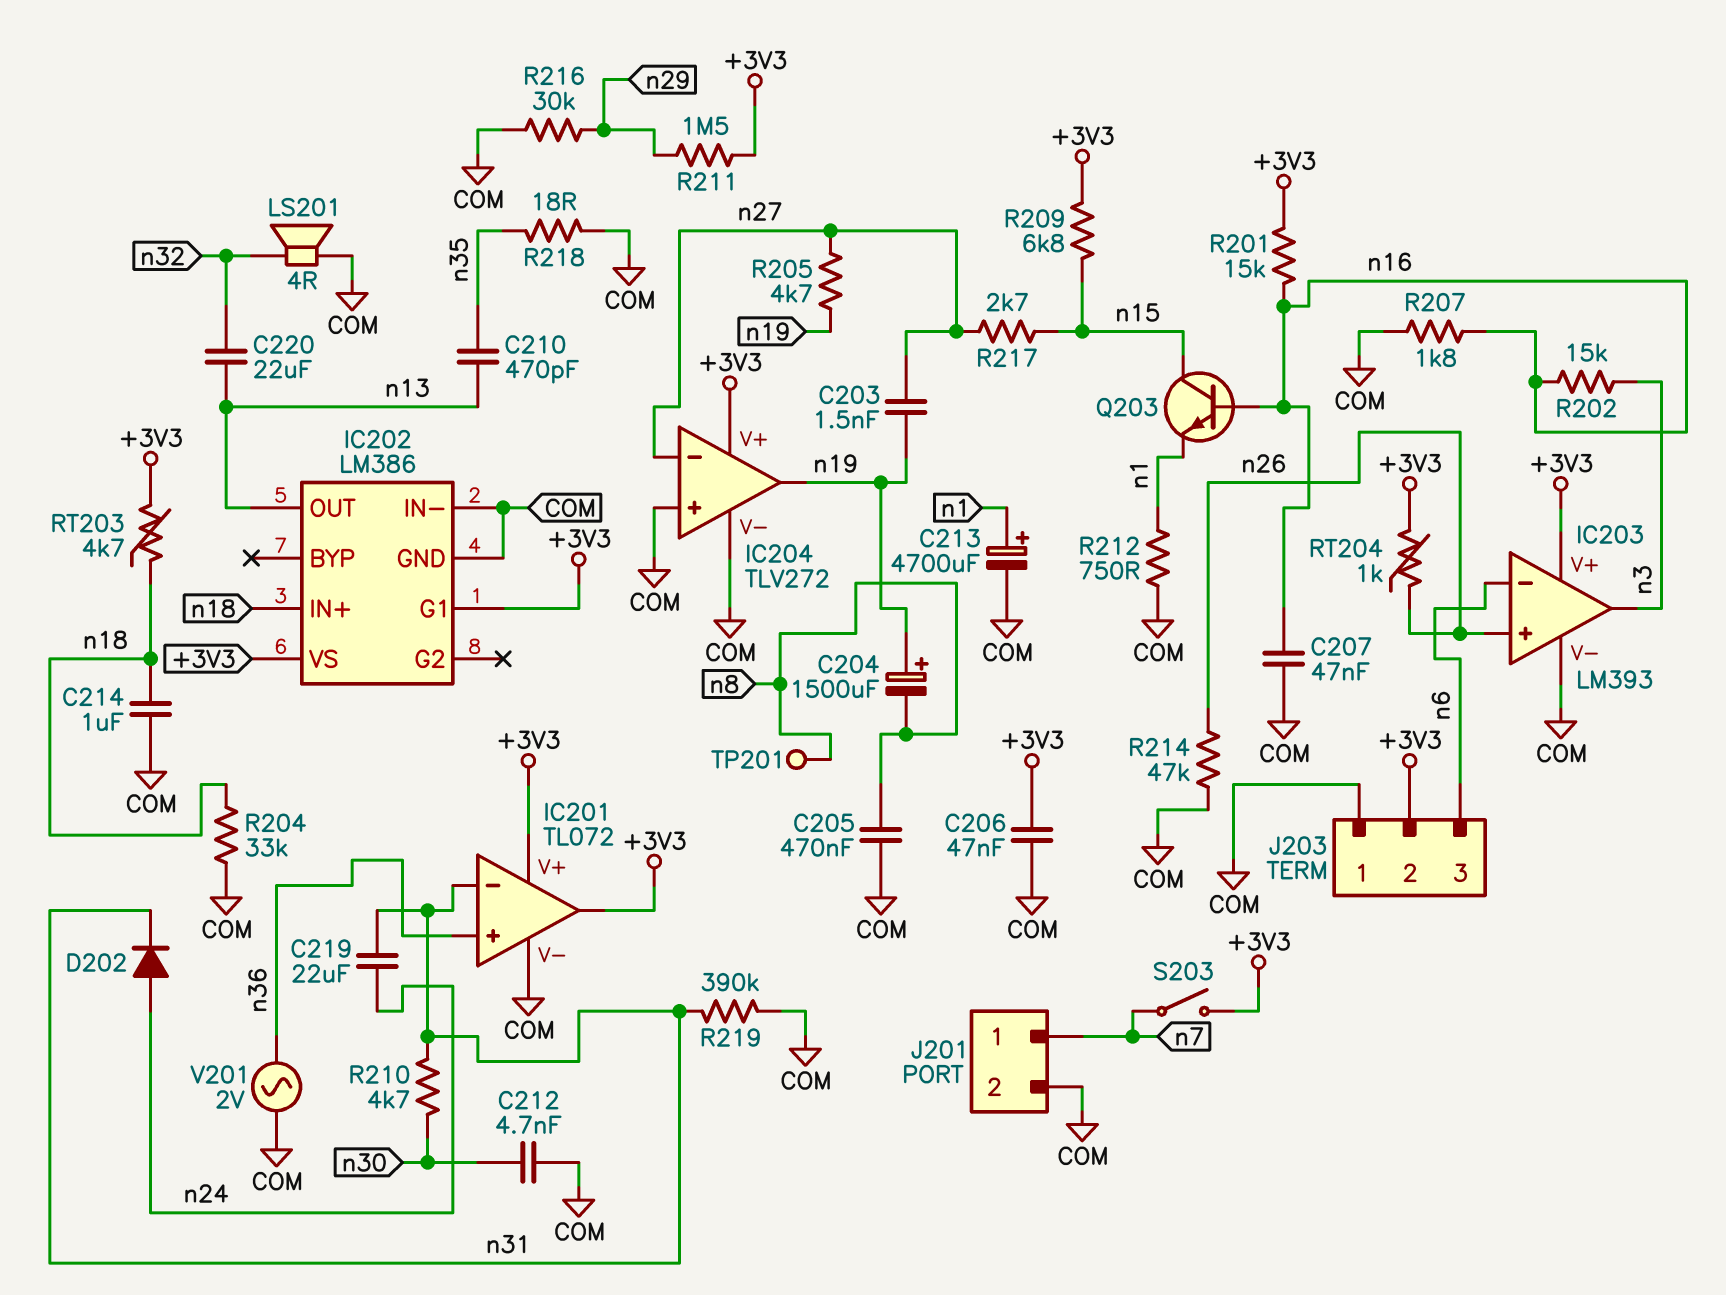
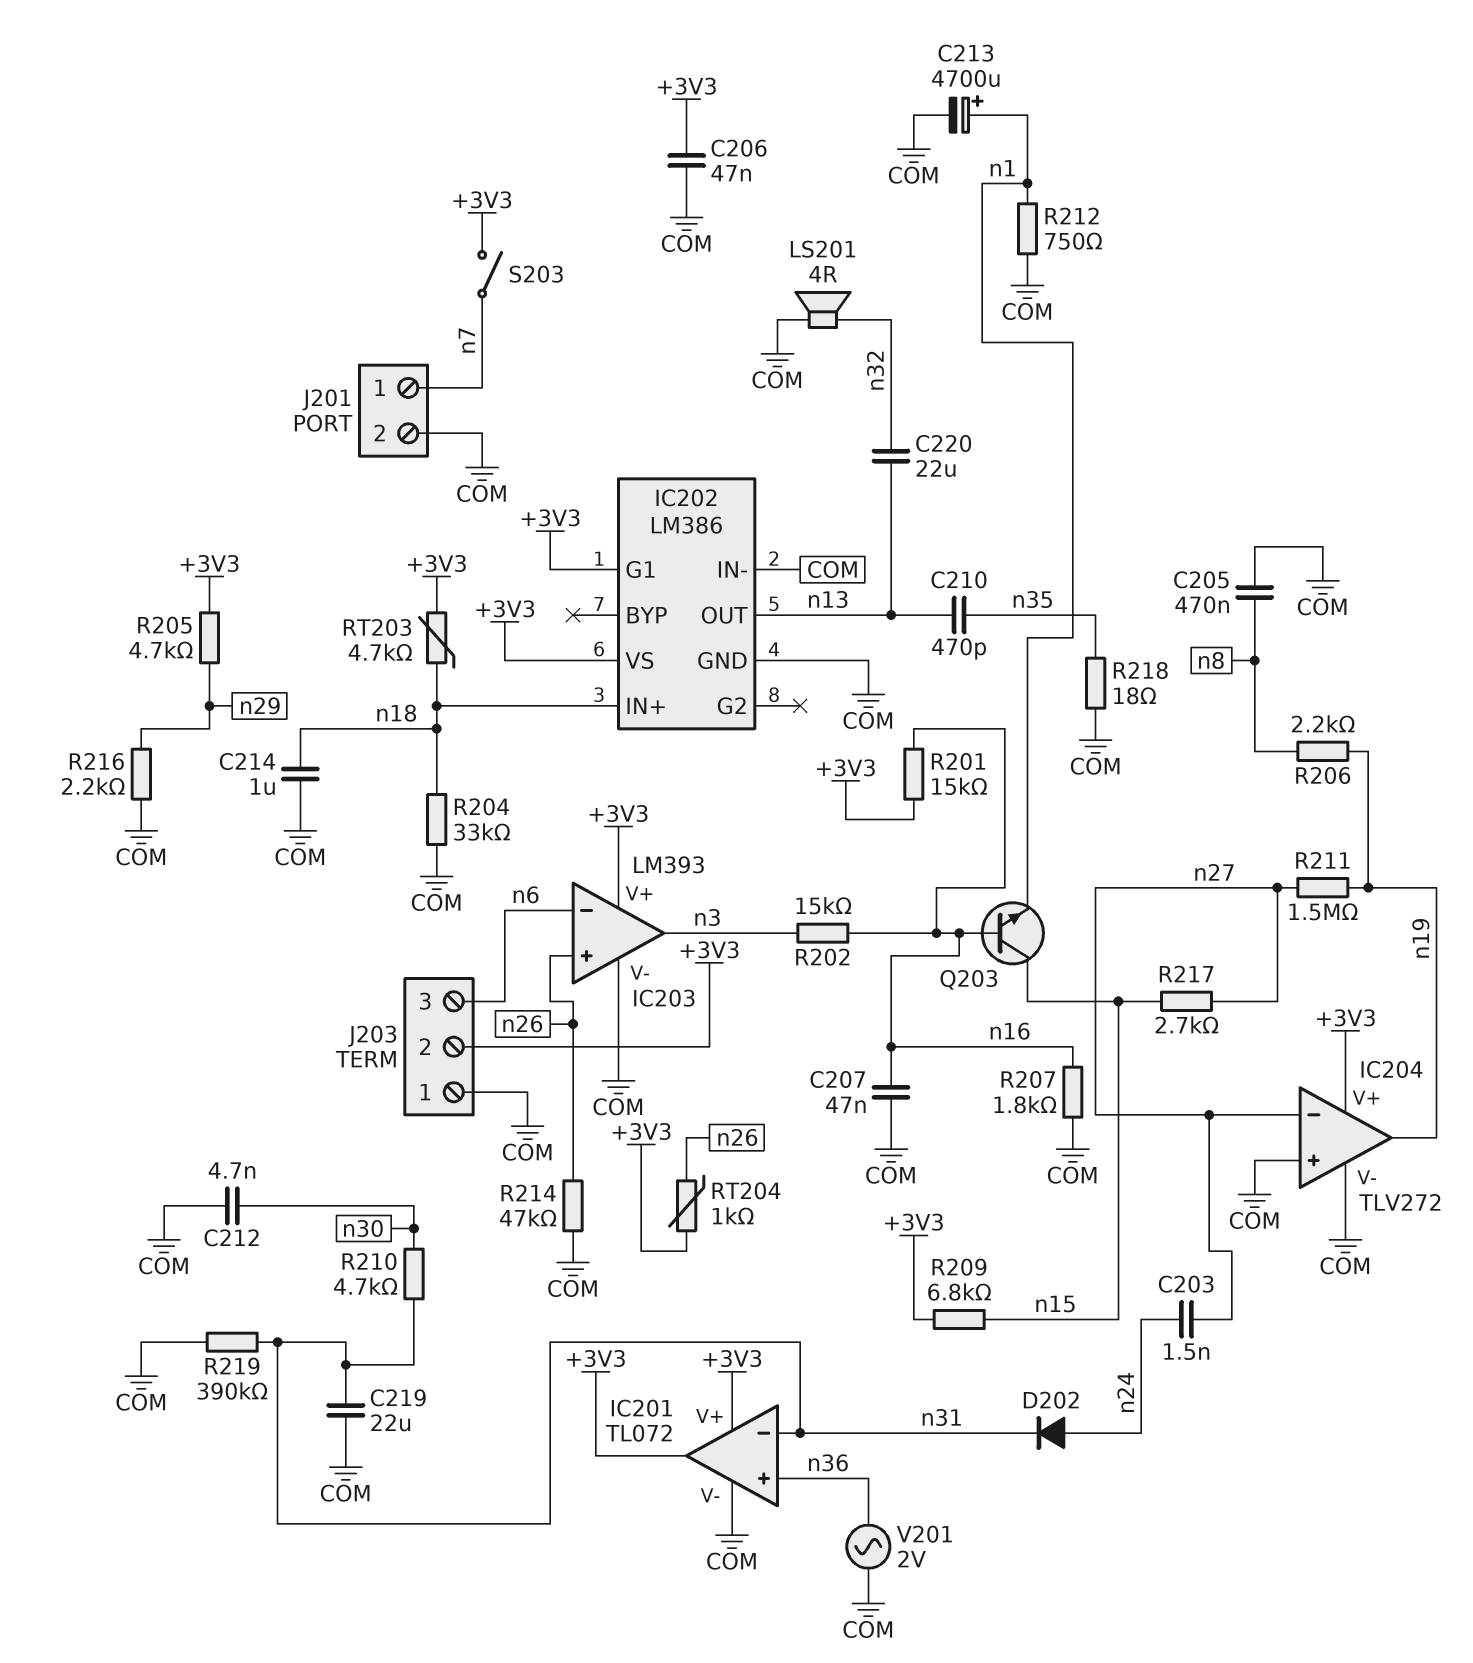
C203: 1.5nF (n19, n27) -> 1.5nF (n24, n27)
C204: 1500uF (plus n19, minus n8) -> none
C219: 22uF (n24, n31) -> 22uF (COM, n31)
R205: 4.7k (n19, n27) -> 4.7k (+3V3, n29)
R206: none -> 2.2k (n8, n19)
R211: 1.5M (+3V3, n29) -> 1.5M (n19, n27)
R216: 30k (COM, n29) -> 2.2k (COM, n29)
TP201: test point (n8) -> none

